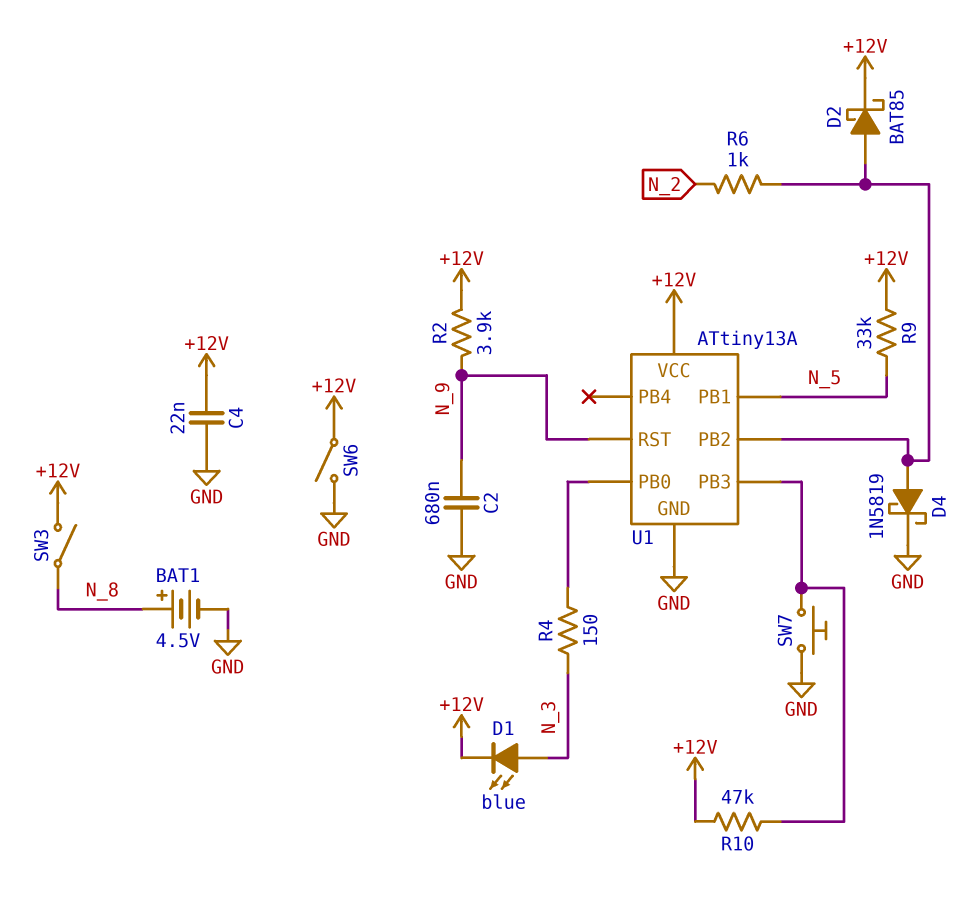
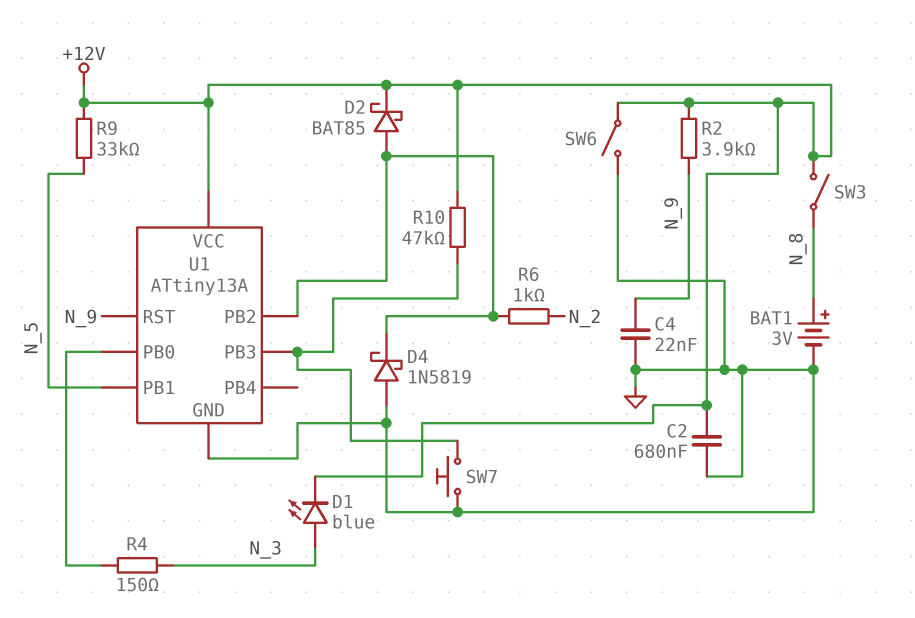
BAT1: 4.5V (plus N_8, minus GND) -> 3V (plus N_8, minus GND)
C2: 680nF (GND, N_9) -> 680nF (+12V, GND)
C4: 22nF (+12V, GND) -> 22nF (GND, N_9)
D4: schottky 1N5819 (A U1/PB2, K GND) -> schottky 1N5819 (A GND, K U1/PB2)

